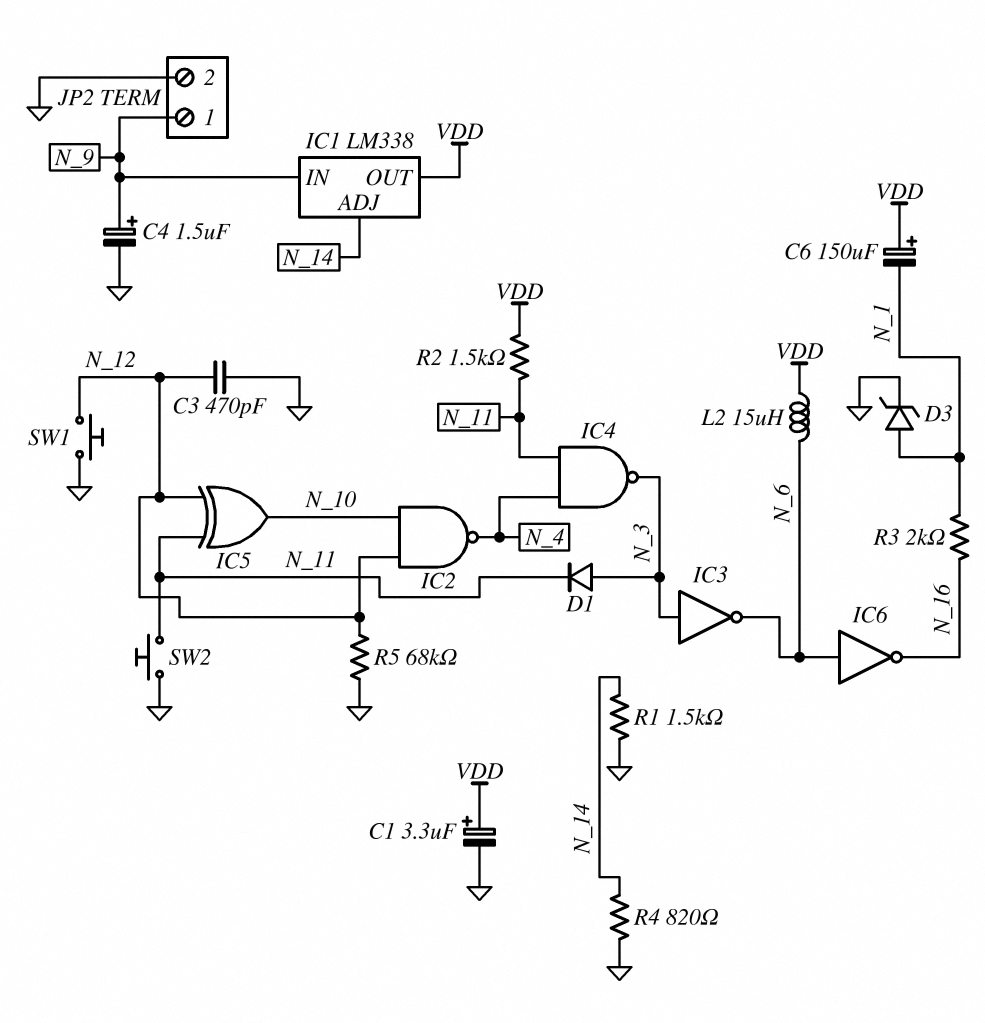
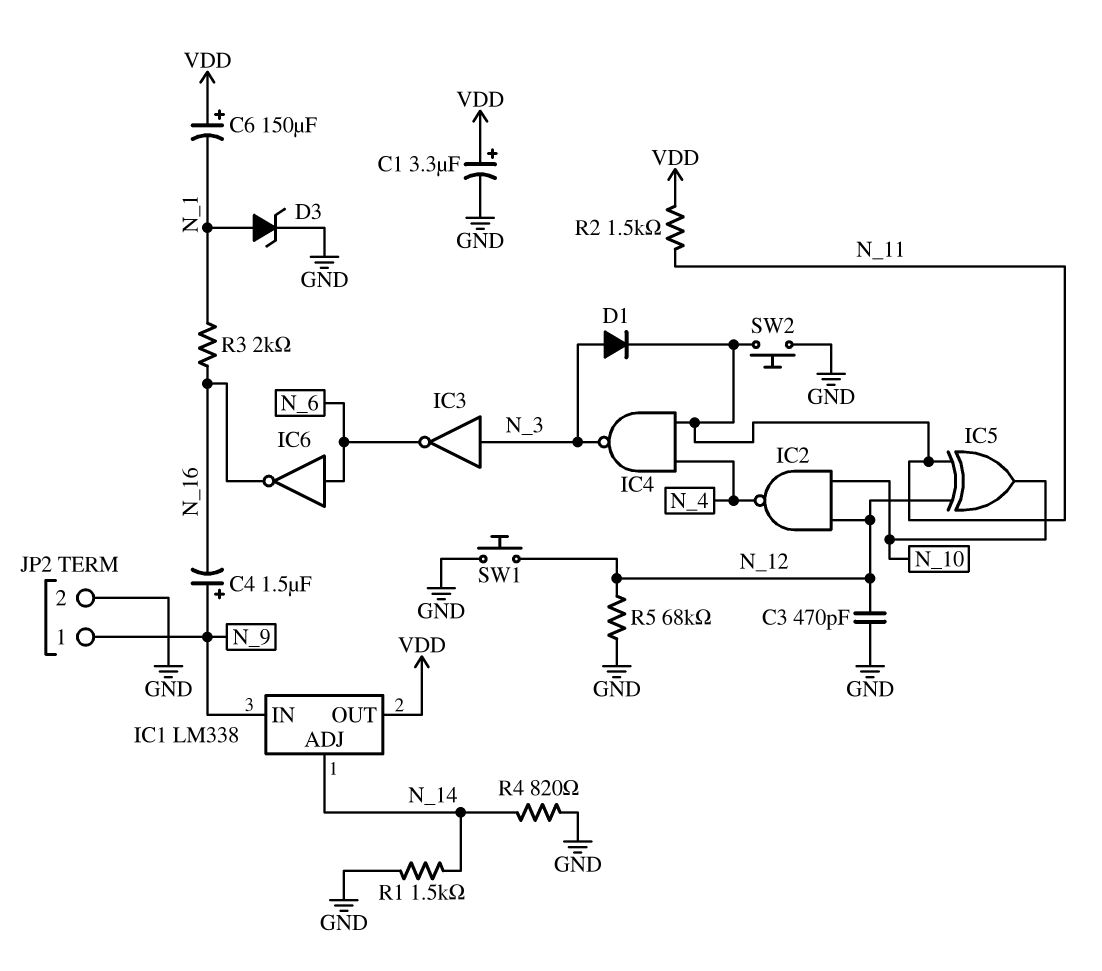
C4: 1.5uF (plus N_9, minus GND) -> 1.5uF (plus N_9, minus N_16)
L2: 15uH (N_6, VDD) -> none

